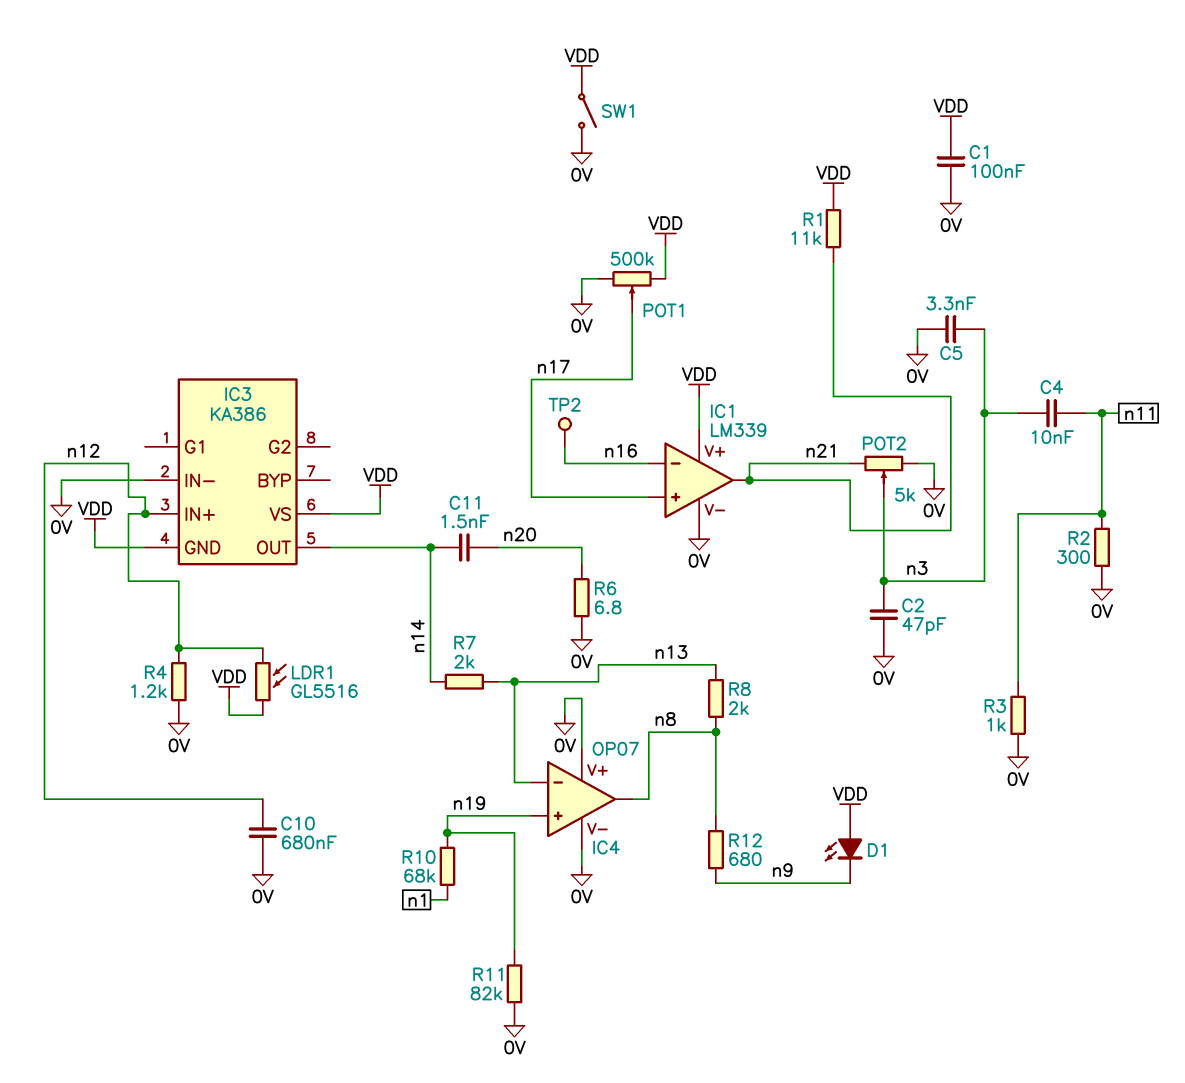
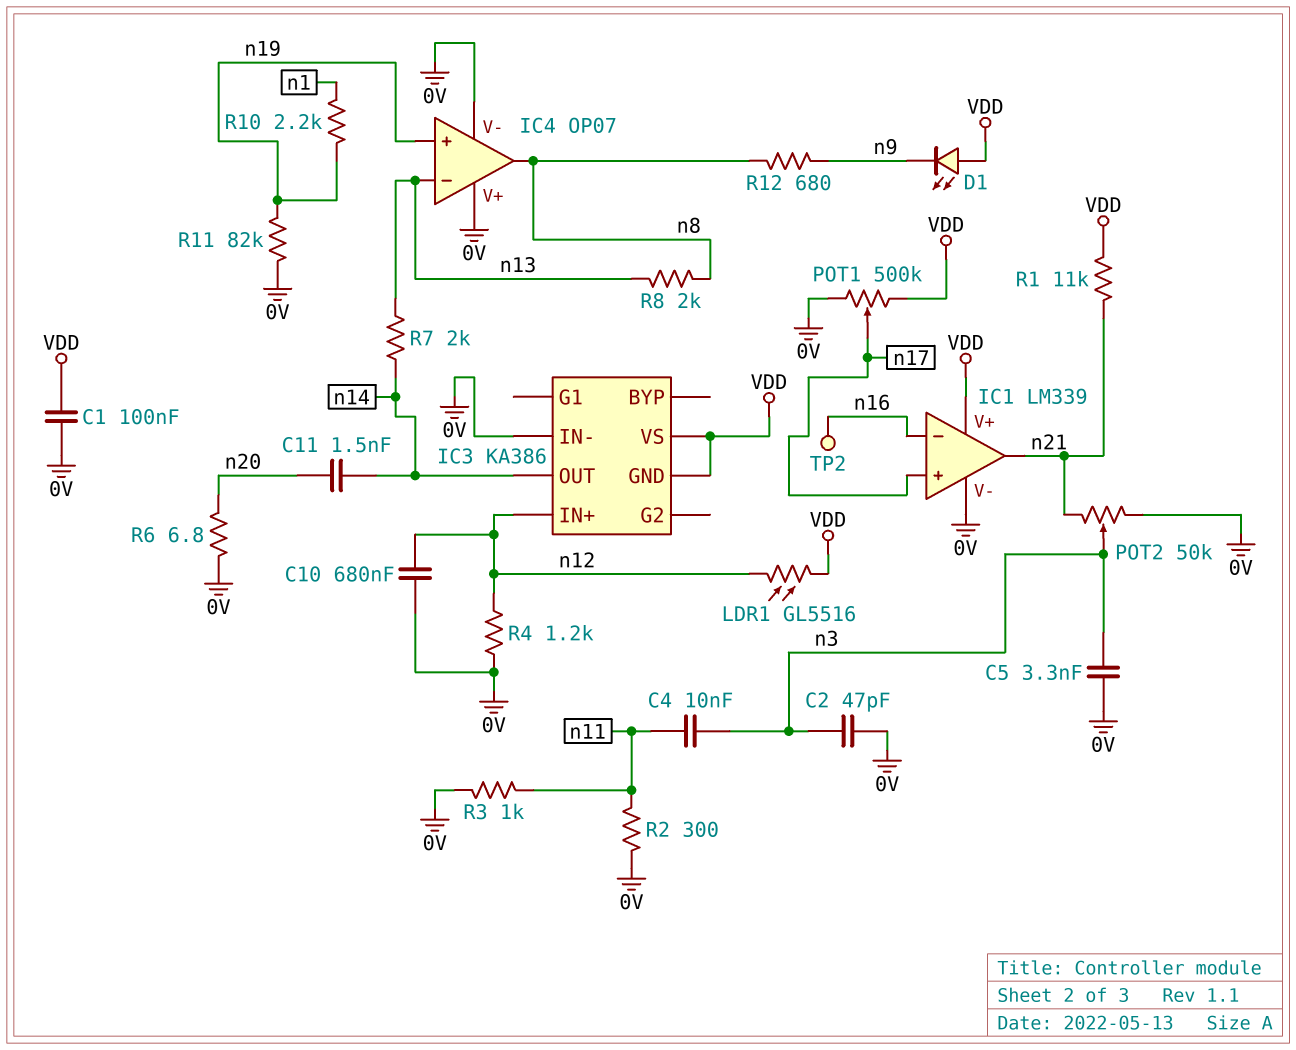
POT2: 5k (0V, n21, wiper n3) -> 50k (0V, n21, wiper n3)
R10: 68k (n1, n19) -> 2.2k (n1, n19)
SW1: switch (0V, VDD) -> none

